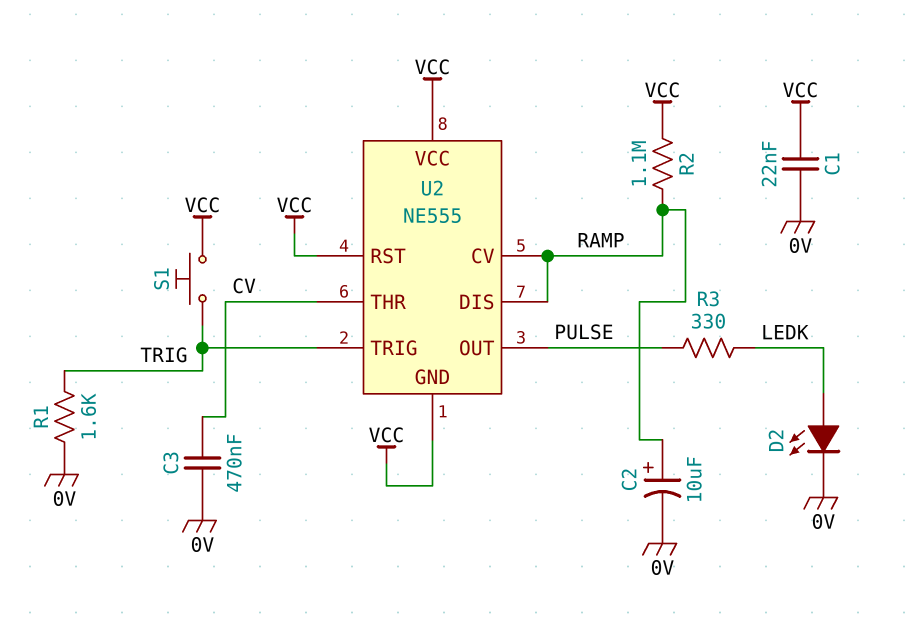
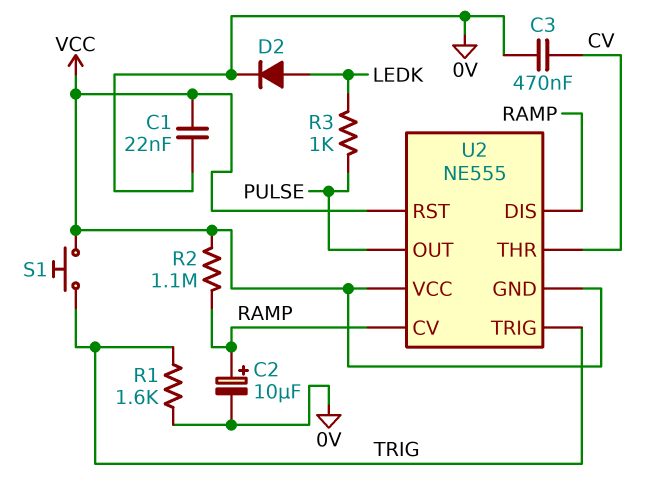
D2: LED (A LEDK, K 0V) -> diode (A LEDK, K 0V)
R3: 330 (LEDK, PULSE) -> 1k (LEDK, PULSE)

